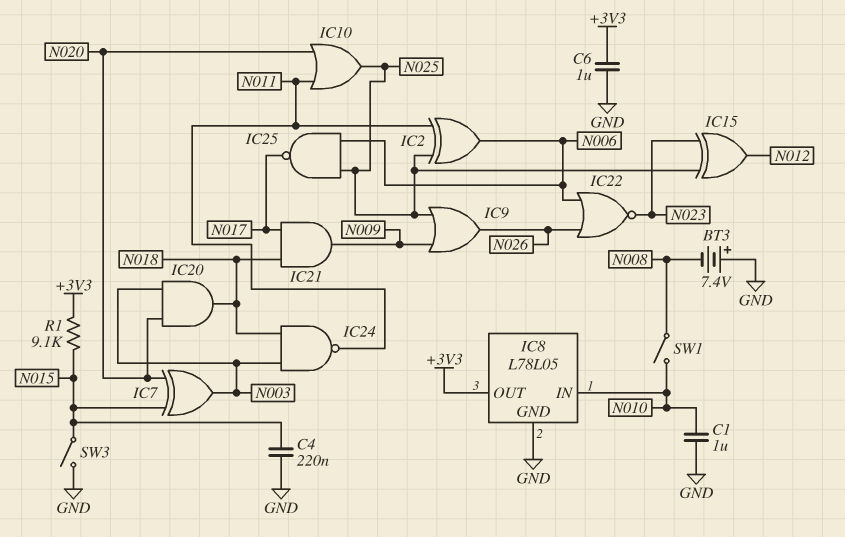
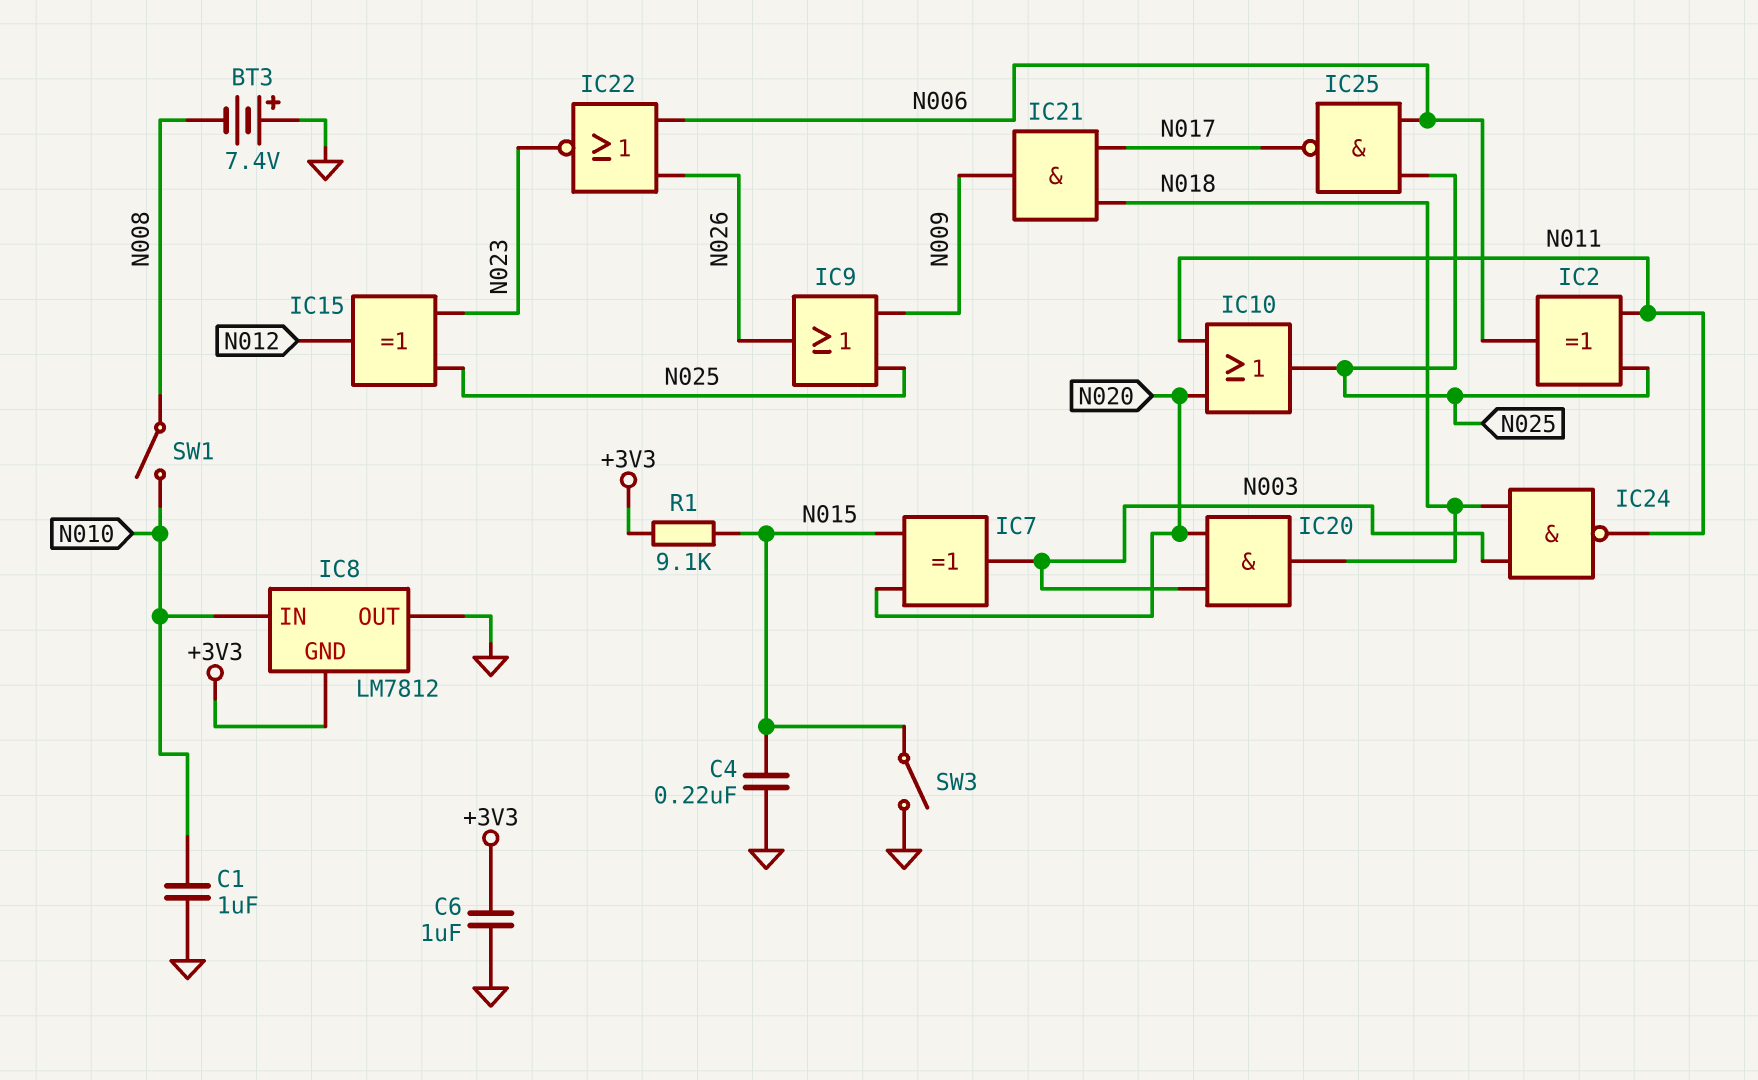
IC8: L78L05 -> LM7812
IC8 pin GND: GND -> +3V3
IC8 pin OUT: +3V3 -> GND

